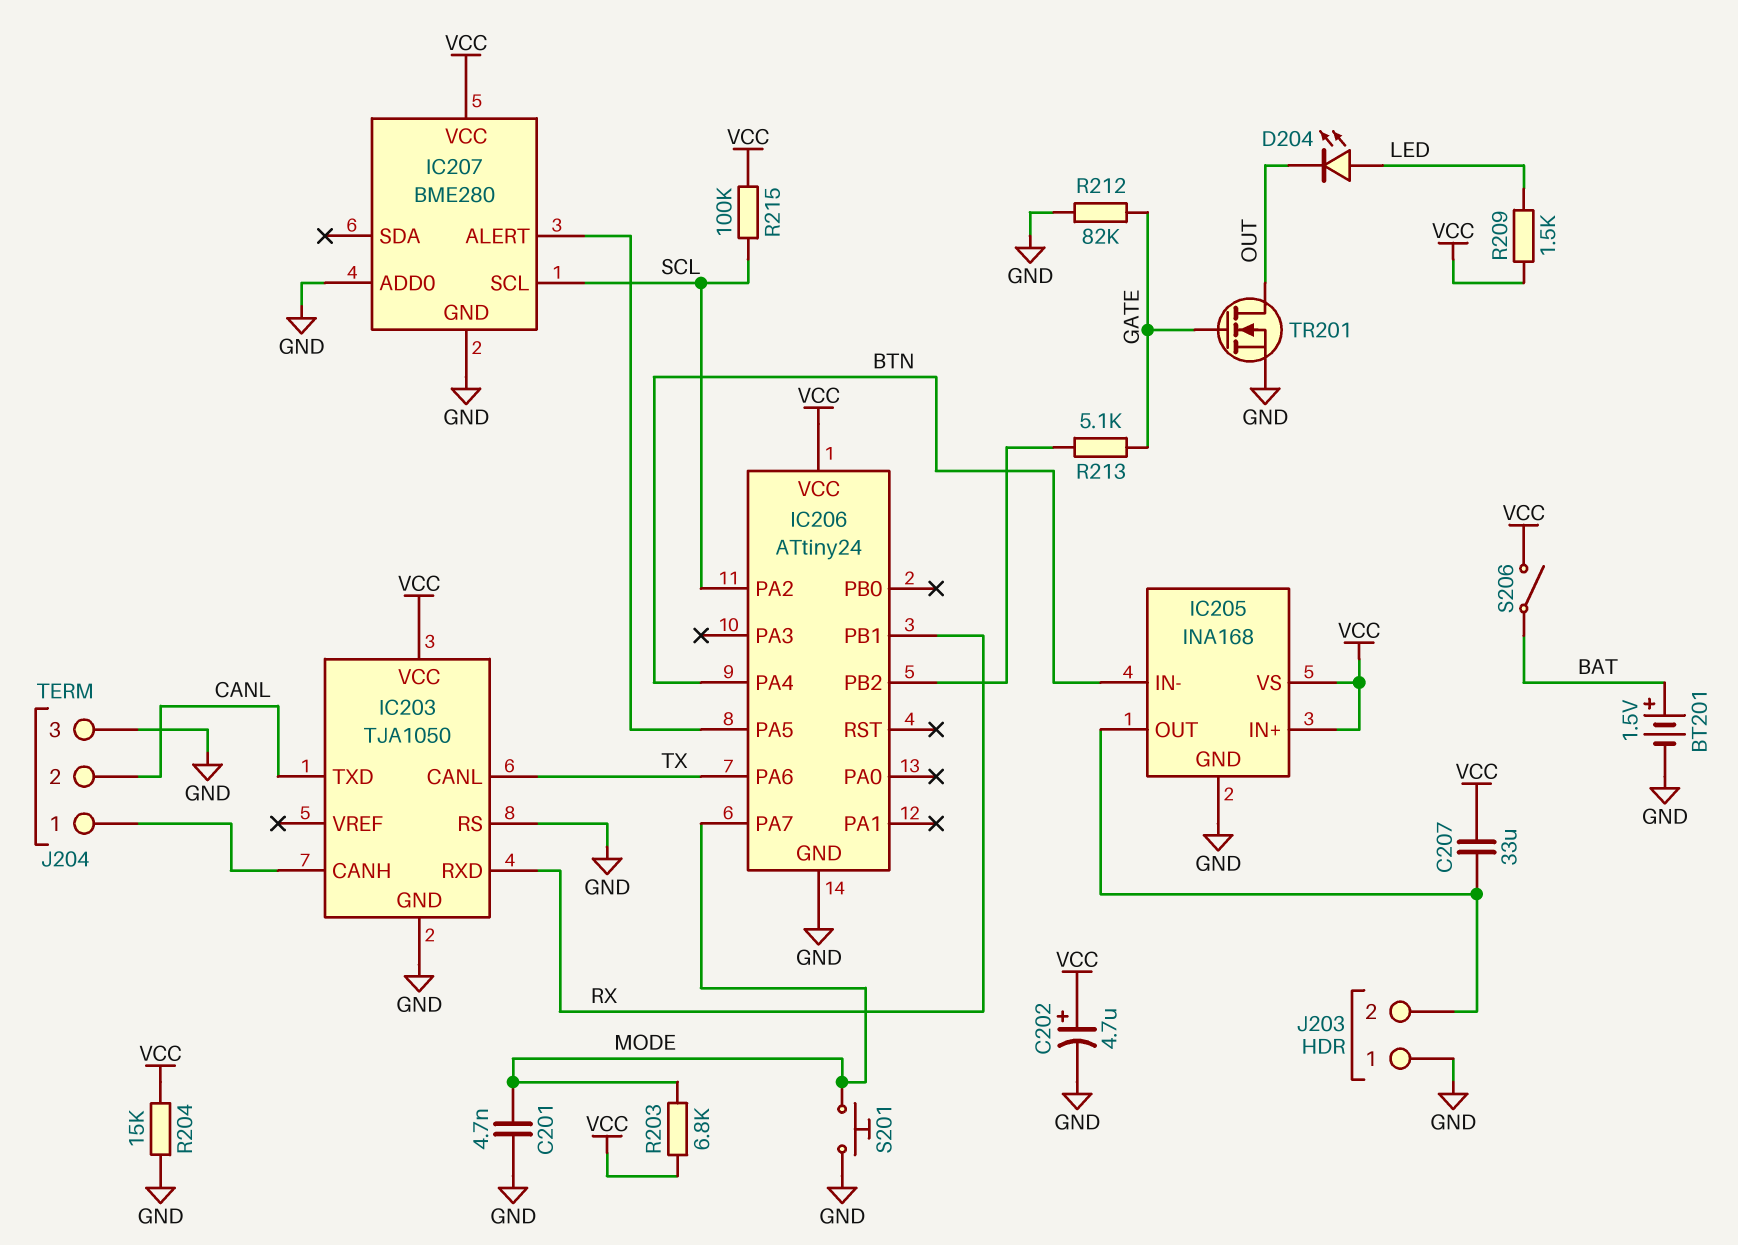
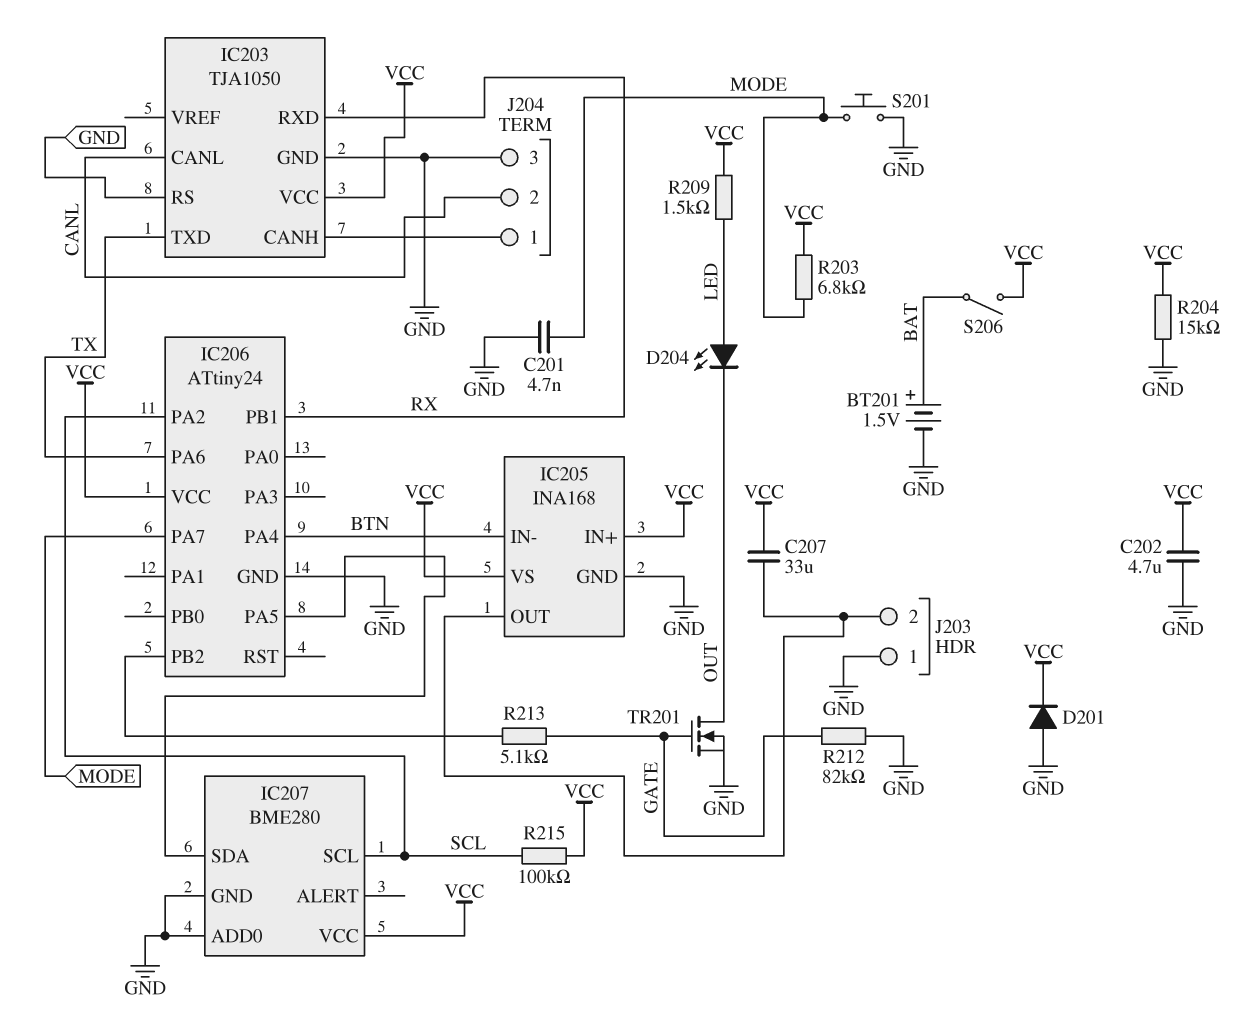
C202: 4.7uF (plus VCC, minus GND) -> 4.7uF (GND, VCC)
D201: none -> diode (A GND, K VCC)
IC203 pin CANL: TX -> CANL
IC203 pin TXD: CANL -> TX
IC207 pin ALERT: IC206/PA5 -> none
IC207 pin SDA: none -> IC206/PA5

